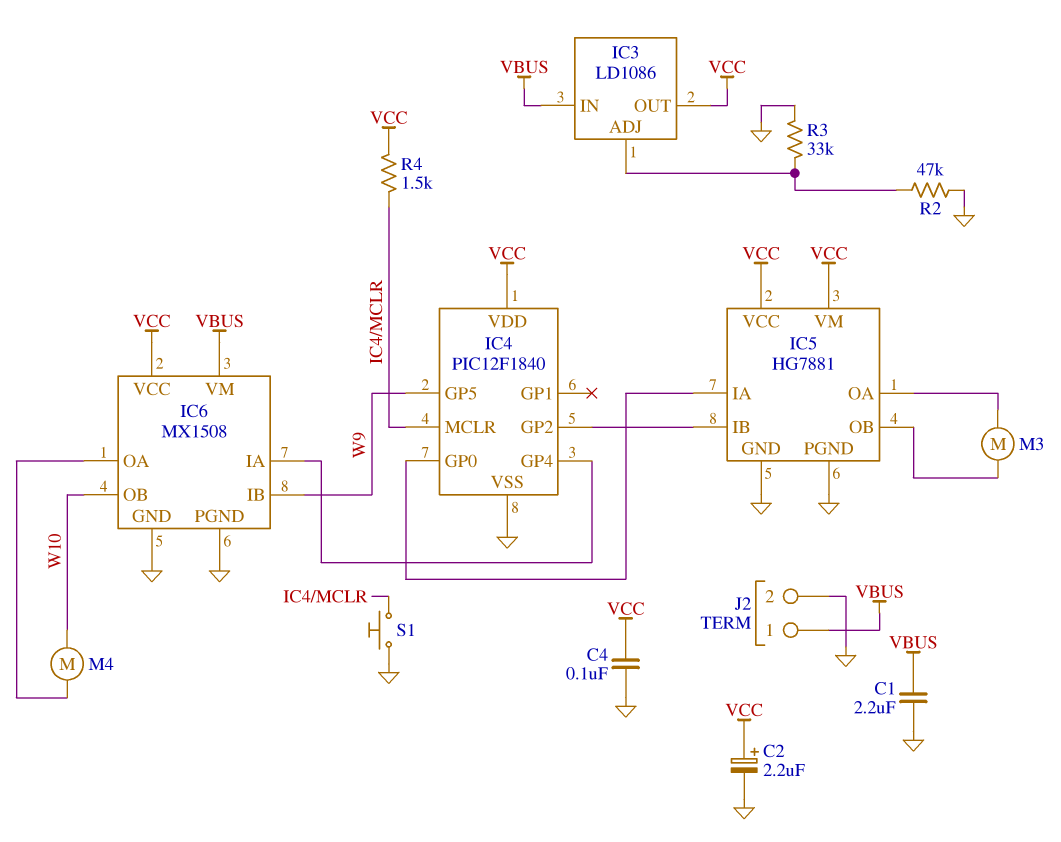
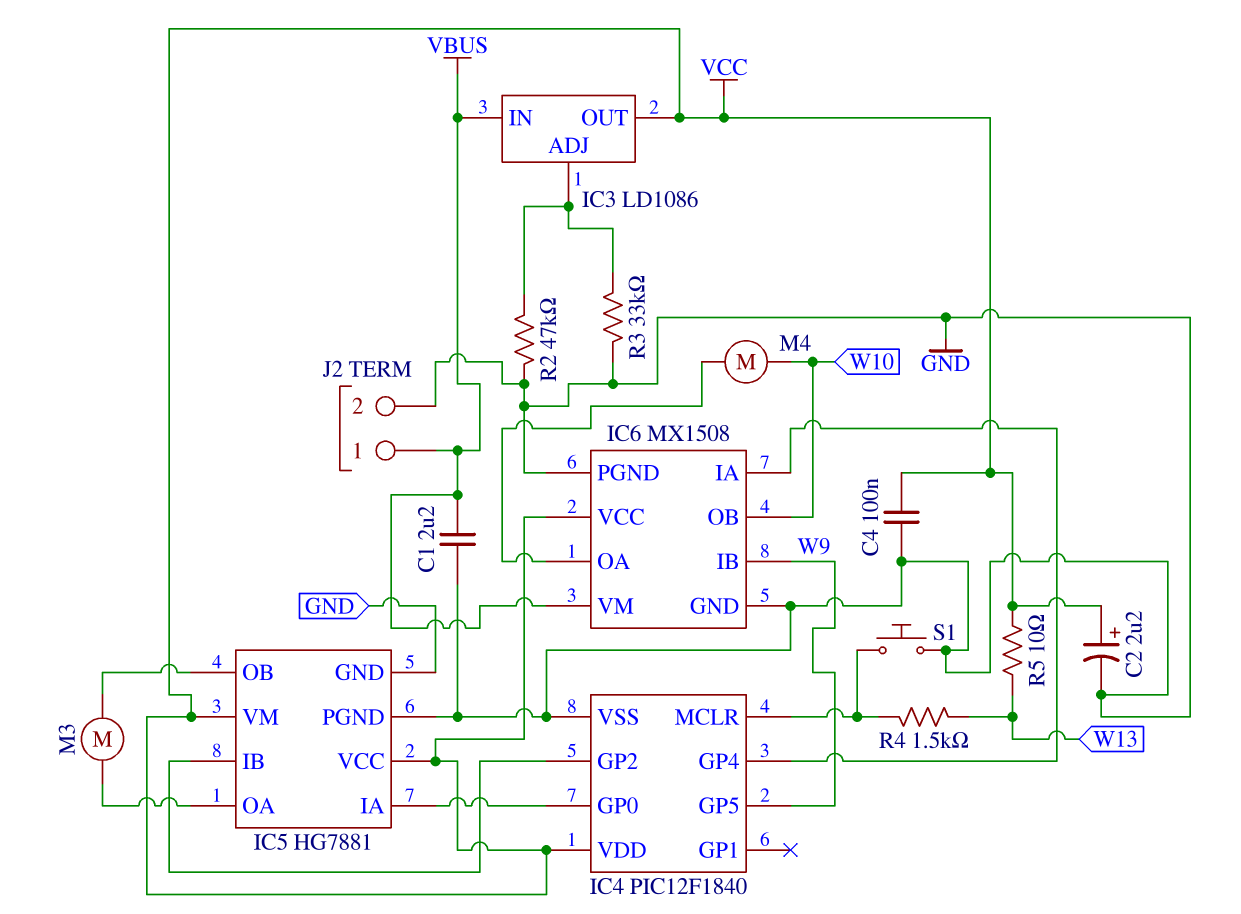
R4: 1.5k (IC4/MCLR, VCC) -> 1.5k (IC4/MCLR, W13)
R5: none -> 10 (VCC, W13)

